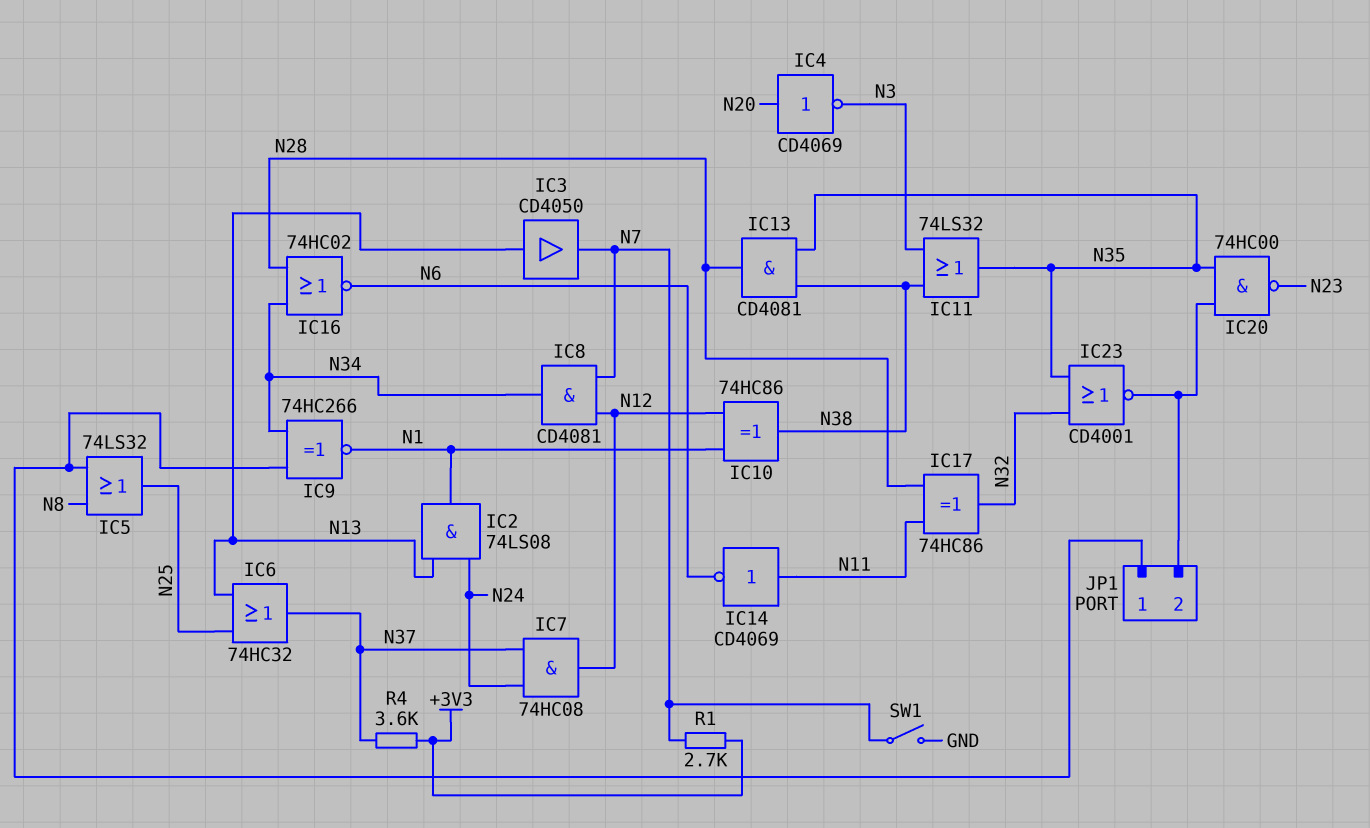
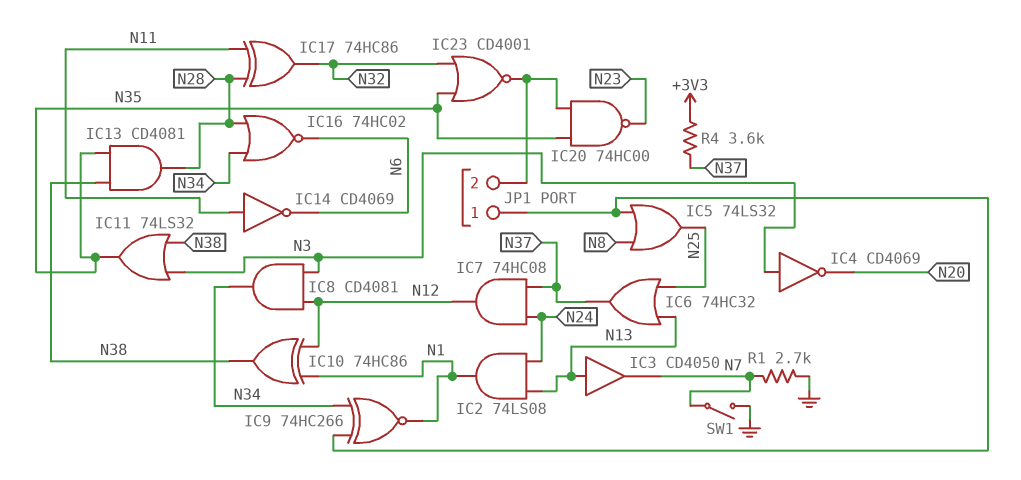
IC4: NOT CD4069 (in N20, out N3) -> NOT CD4069 (in N3, out N20)
IC8: AND CD4081 (in N7, in N12, out N34) -> AND CD4081 (in N3, in N12, out N34)
R1: 2.7k (+3V3, N7) -> 2.7k (GND, N7)

